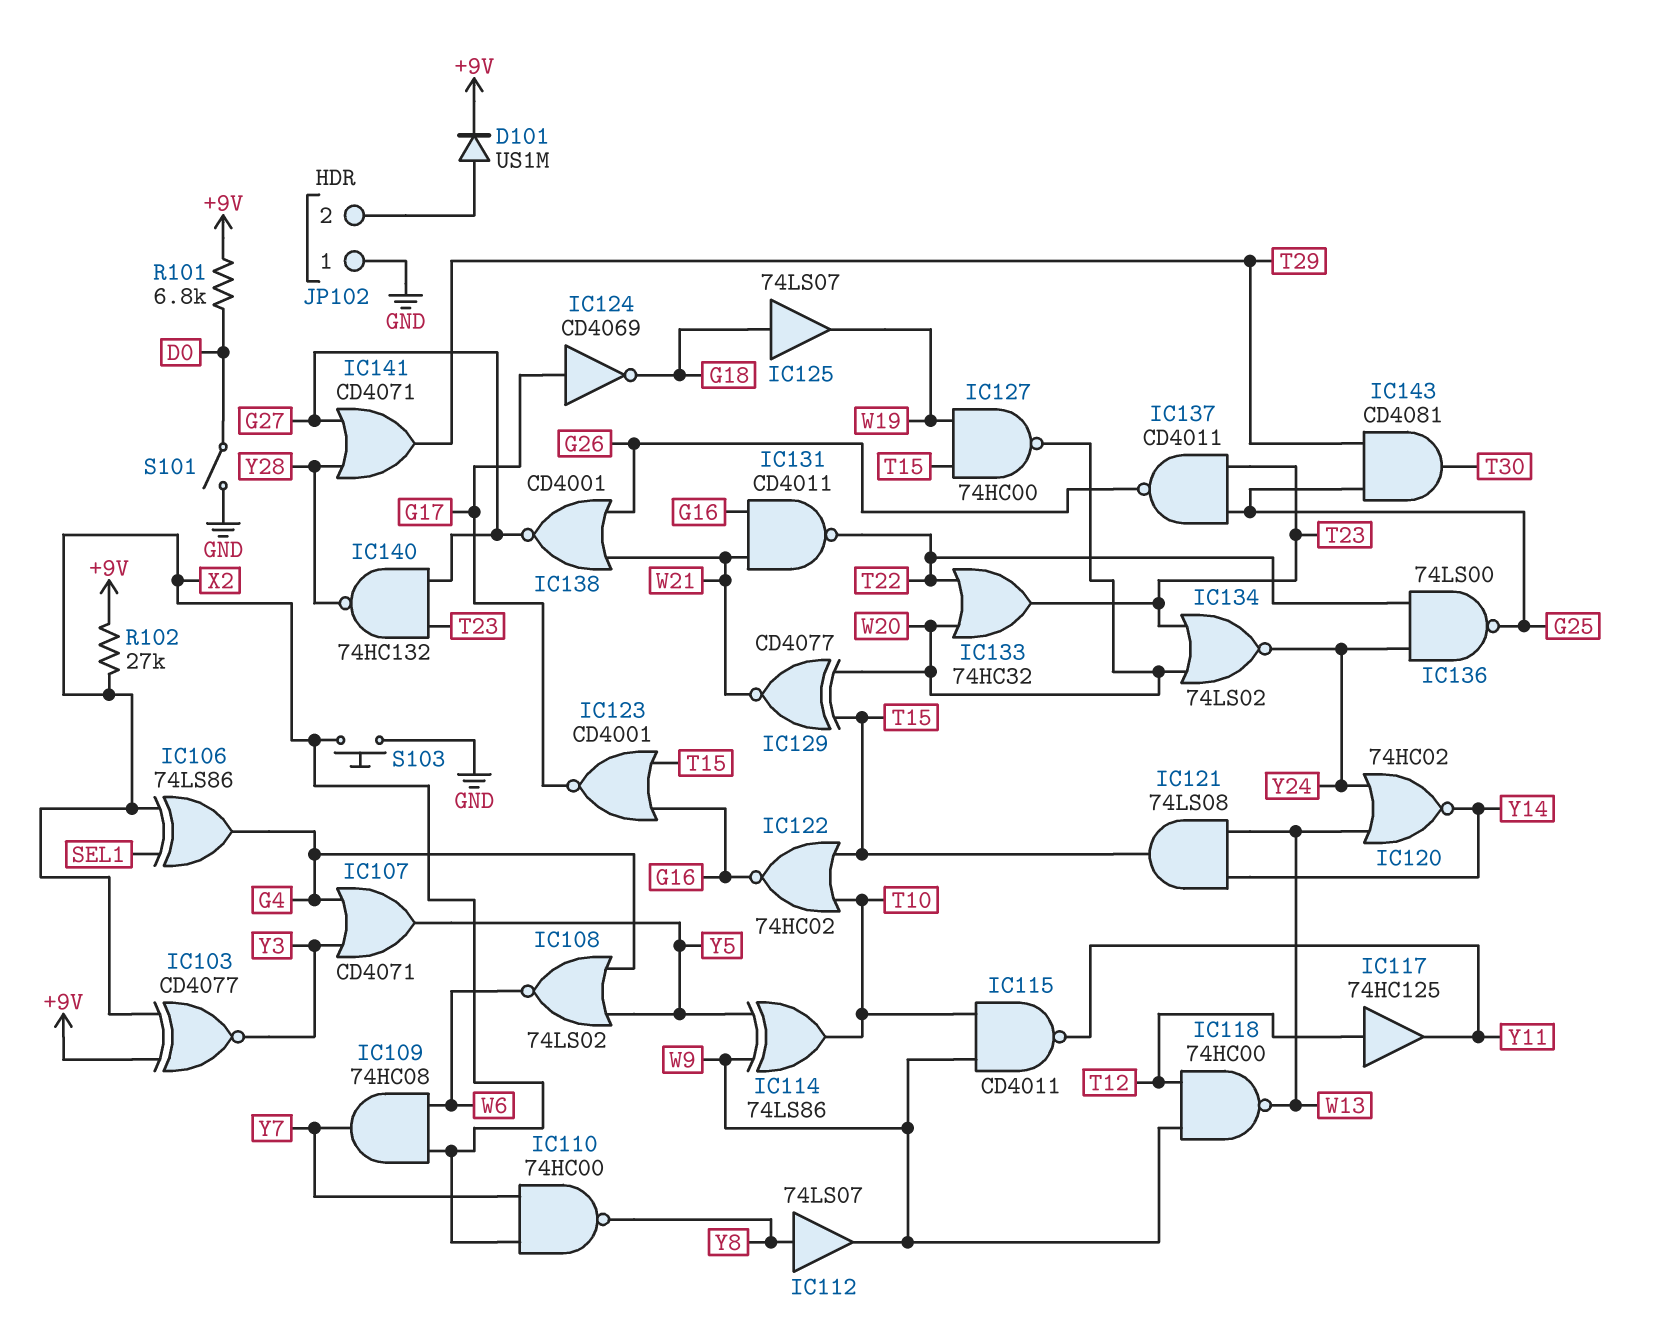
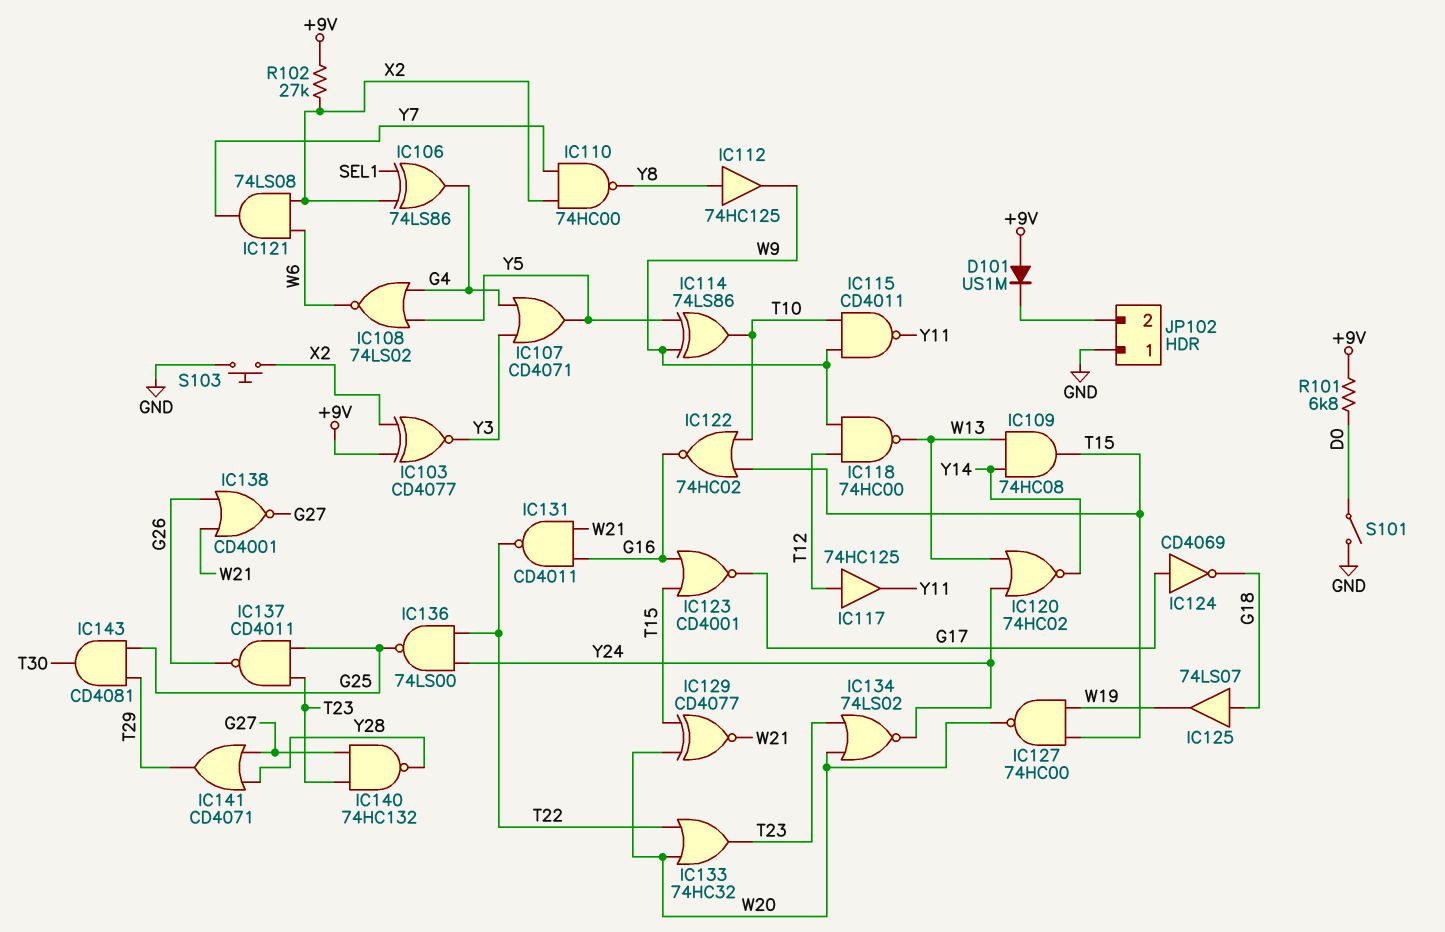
D101: diode US1M (A JP102/2, K +9V) -> diode US1M (A +9V, K JP102/2)
IC109: AND 74HC08 (in W6, in X2, out Y7) -> AND 74HC08 (in W13, in Y14, out T15)
IC112: buffer 74LS07 (in Y8, out W9) -> buffer 74HC125 (in Y8, out W9)
IC121: AND 74LS08 (in W13, in Y14, out T15) -> AND 74LS08 (in W6, in X2, out Y7)

